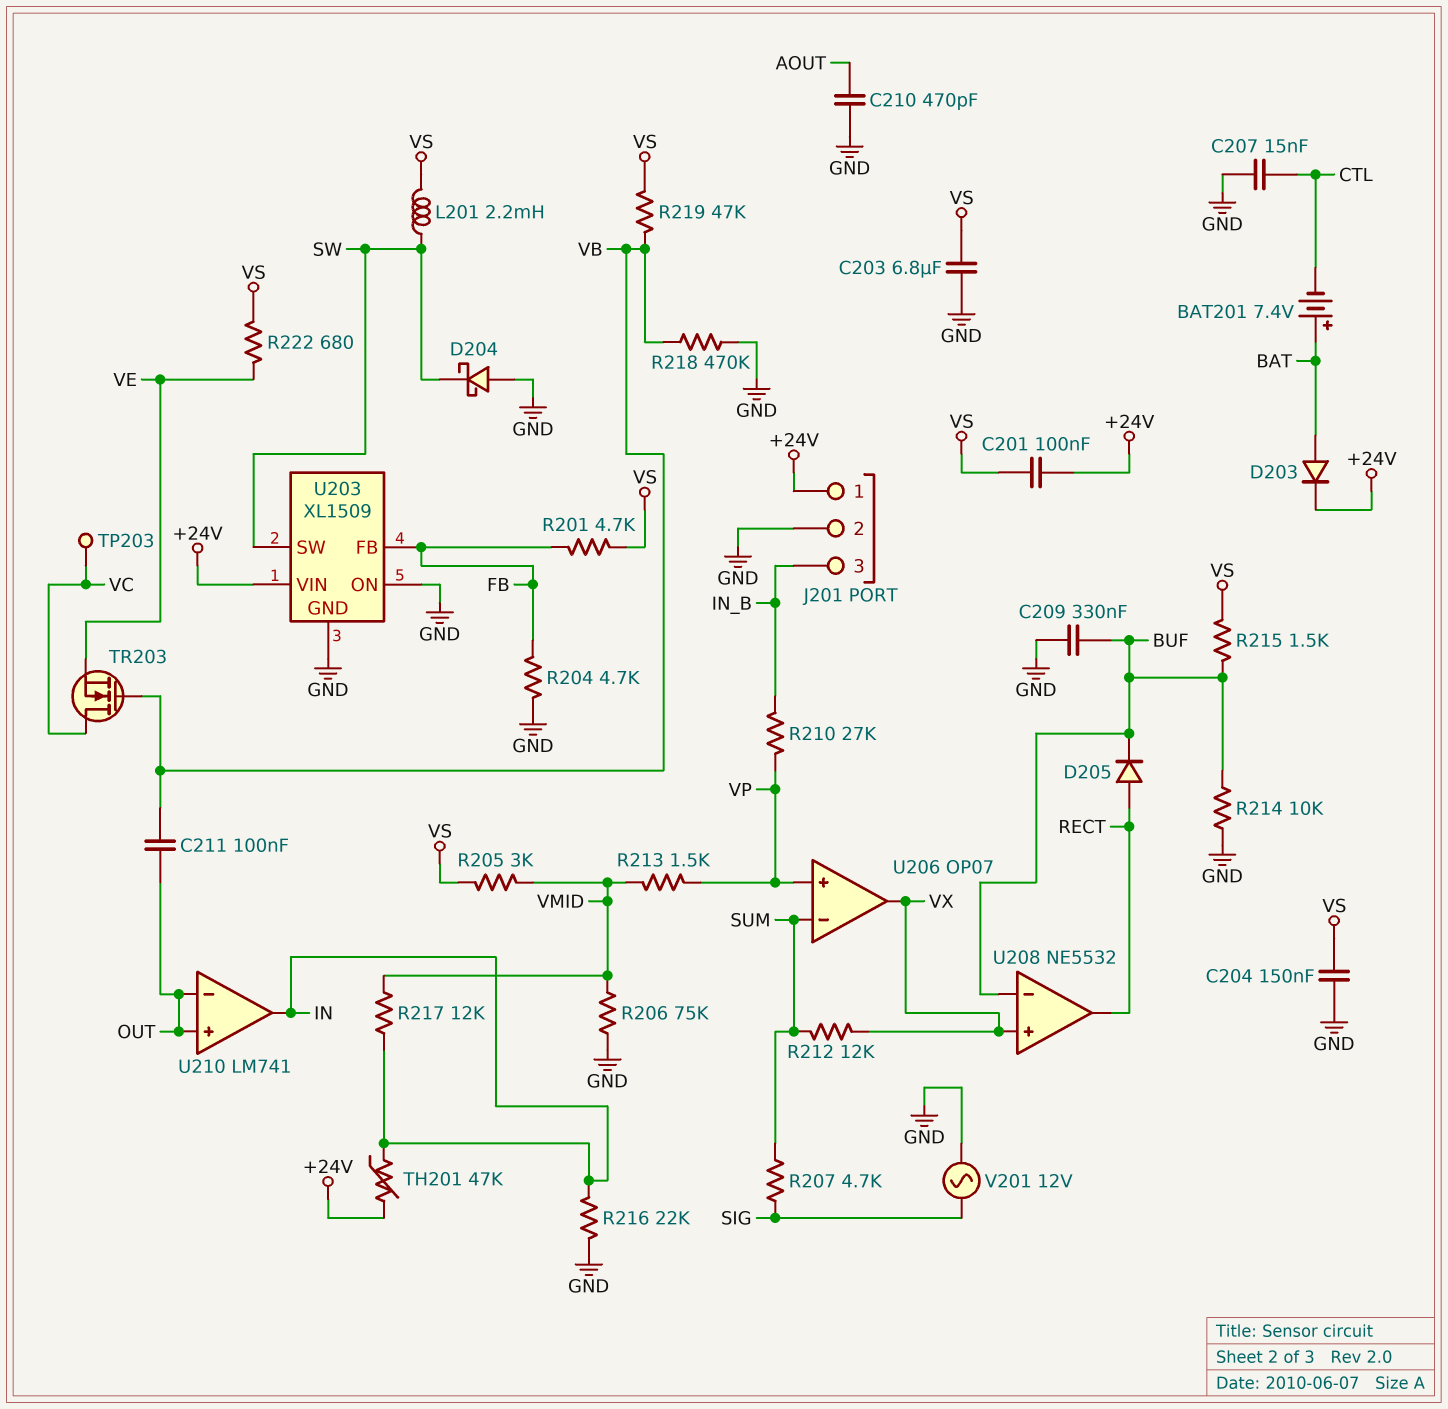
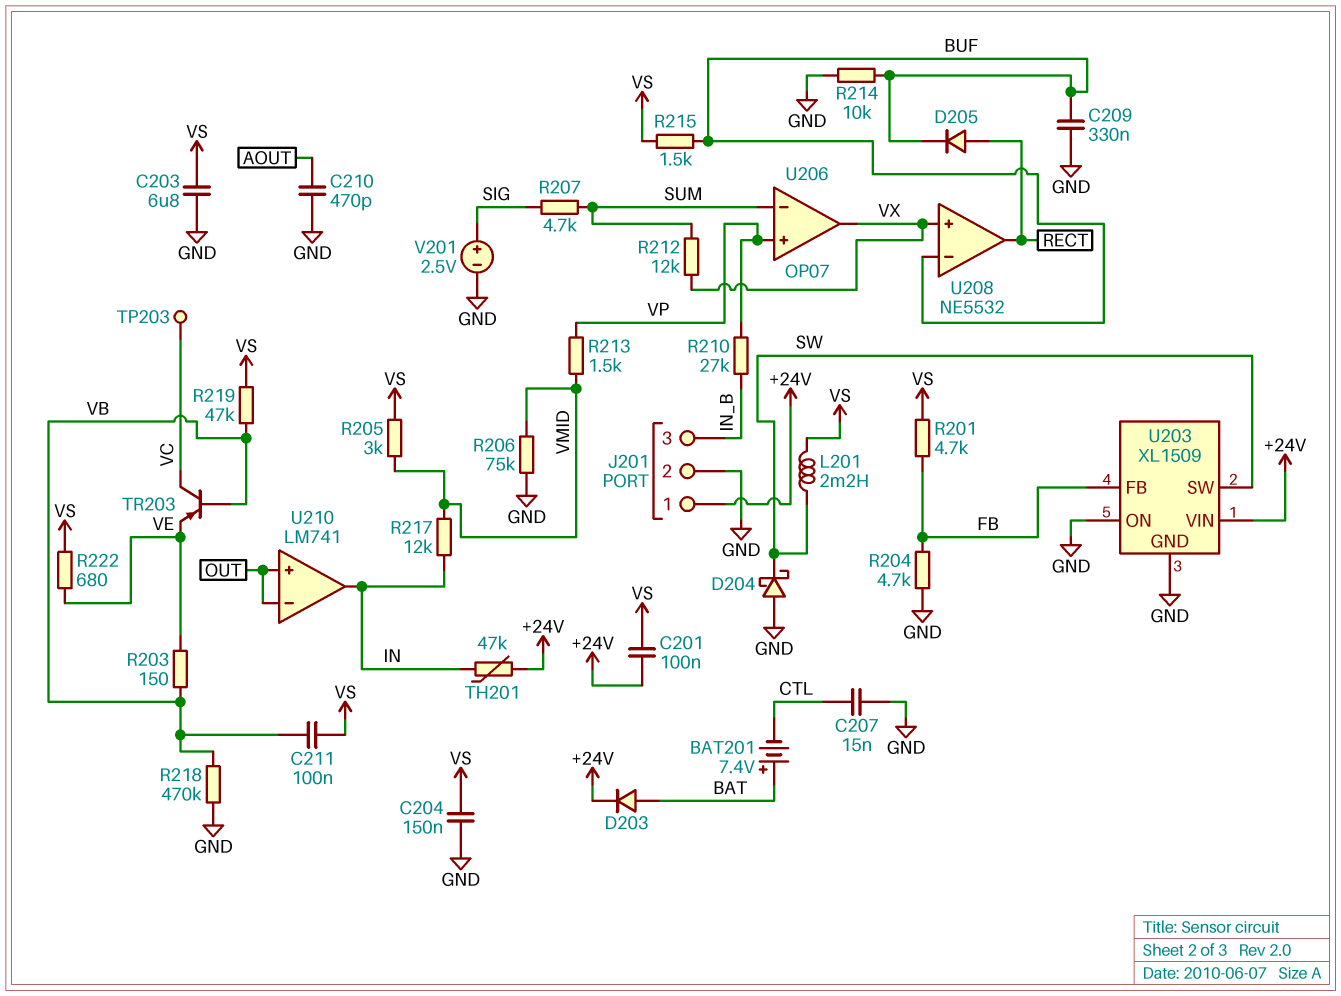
C211: 100nF (OUT, VB) -> 100nF (VB, VS)
R203: none -> 150 (VB, VE)
R216: 22k (GND, IN) -> none
TR203: NMOS (G VB, D VC, S VE) -> PNP (B VB, C VC, E VE)
V201: AC 12V (GND, SIG) -> 2.5V (plus SIG, minus GND)

